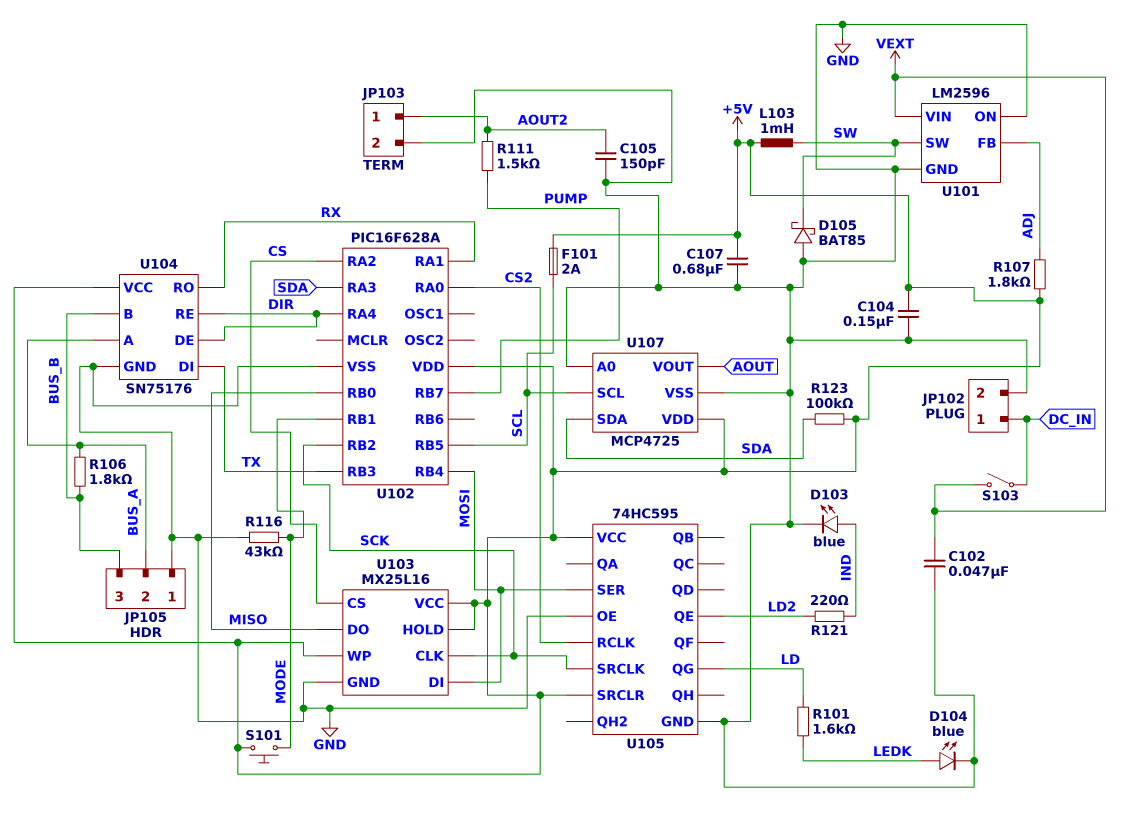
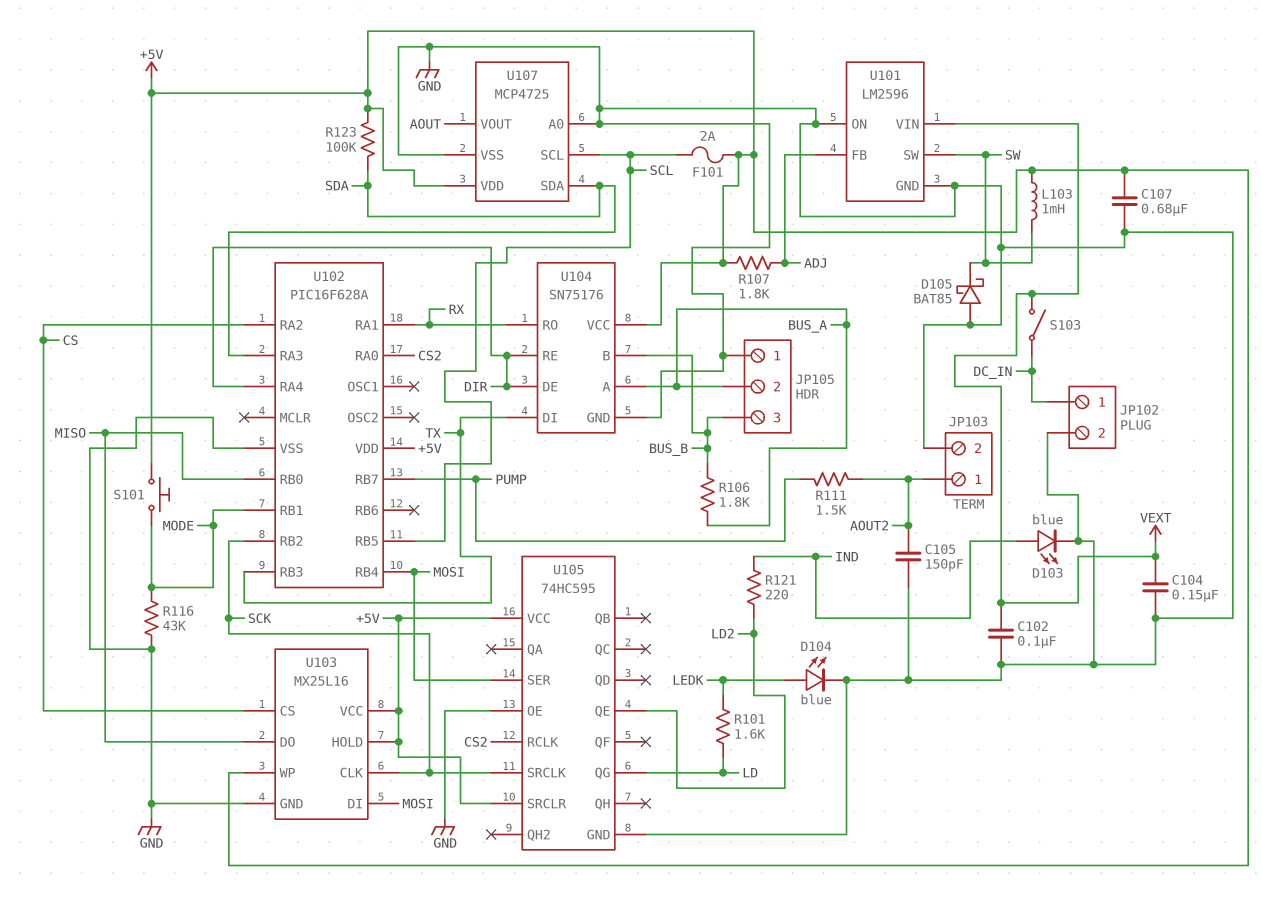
C102: 47nF (GND, VEXT) -> 100nF (GND, VEXT)
C104: 150nF (+5V, GND) -> 150nF (GND, VEXT)

